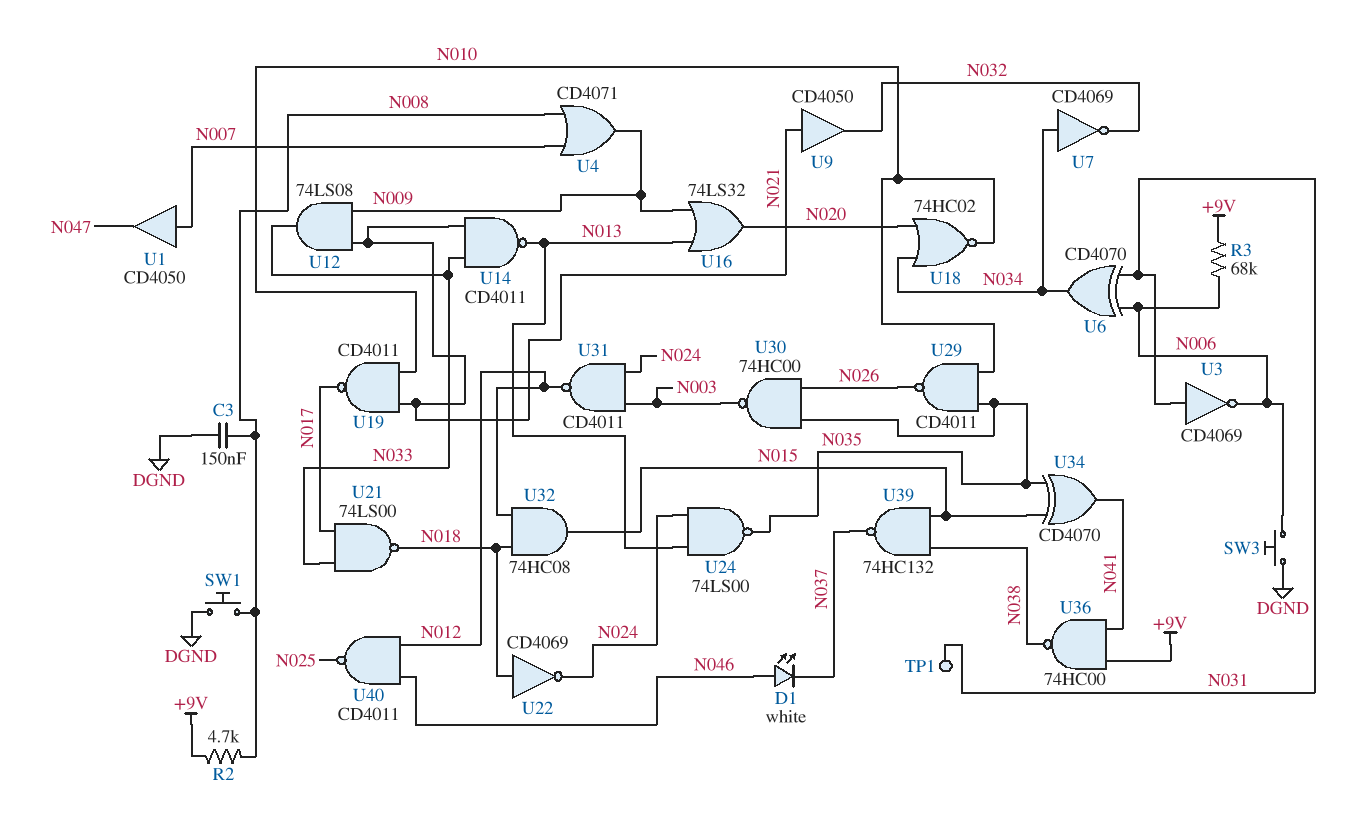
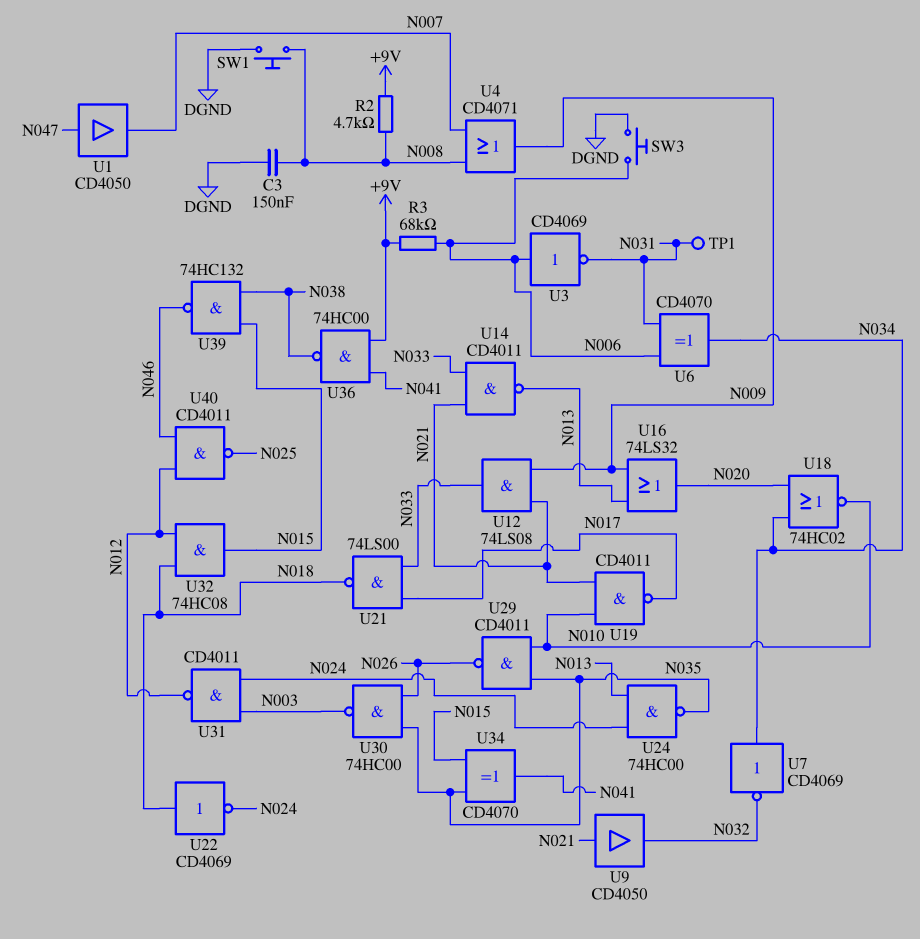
D1: LED white (A N046, K N037) -> none
U1: buffer CD4050 (in N007, out N047) -> buffer CD4050 (in N047, out N007)
U3: NOT CD4069 (in N031, out N006) -> NOT CD4069 (in N006, out N031)
U24: NAND 74LS00 (in N013, in N024, out N035) -> NAND 74HC00 (in N013, in N024, out N035)
U39: NAND 74HC132 (in N015, in N038, out N037) -> NAND 74HC132 (in N015, in N038, out N046)

